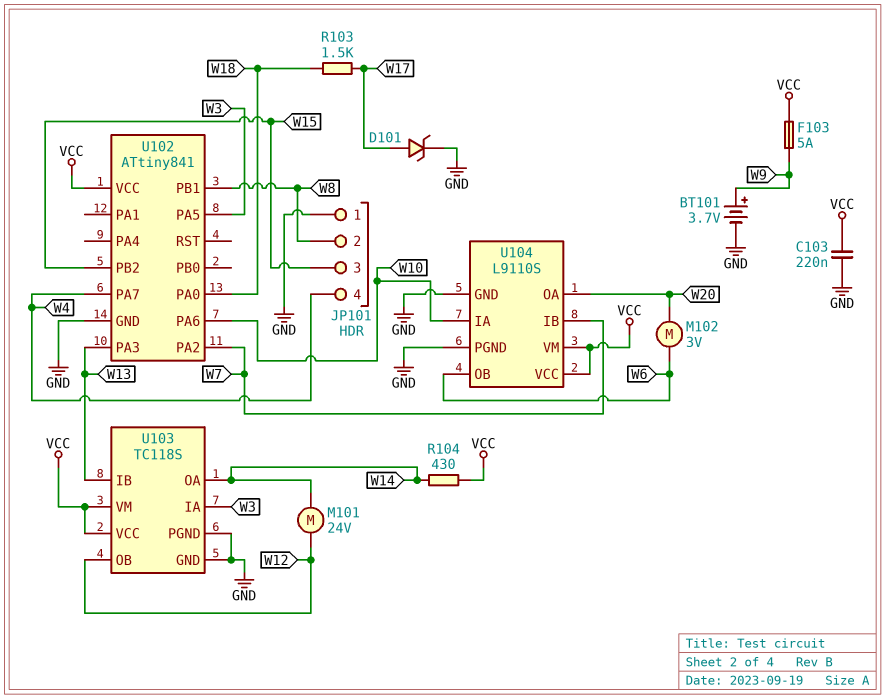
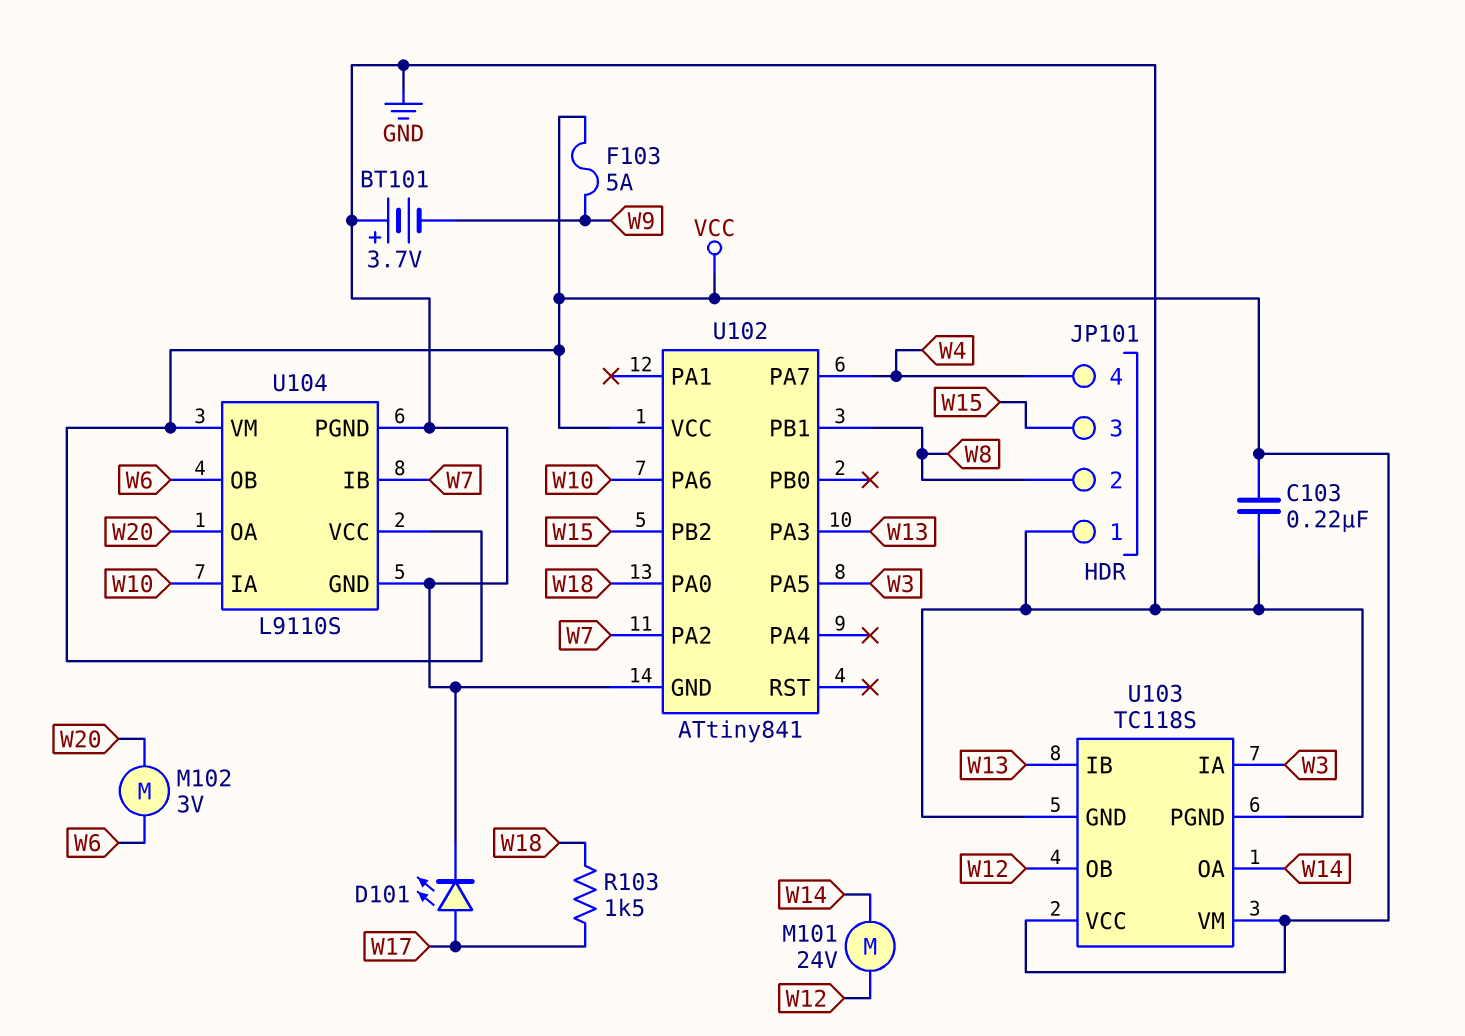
BT101: 3.7V (plus W9, minus GND) -> 3.7V (plus GND, minus W9)
D101: zener (A W17, K GND) -> LED (A W17, K GND)
R104: 430 (VCC, W14) -> none

